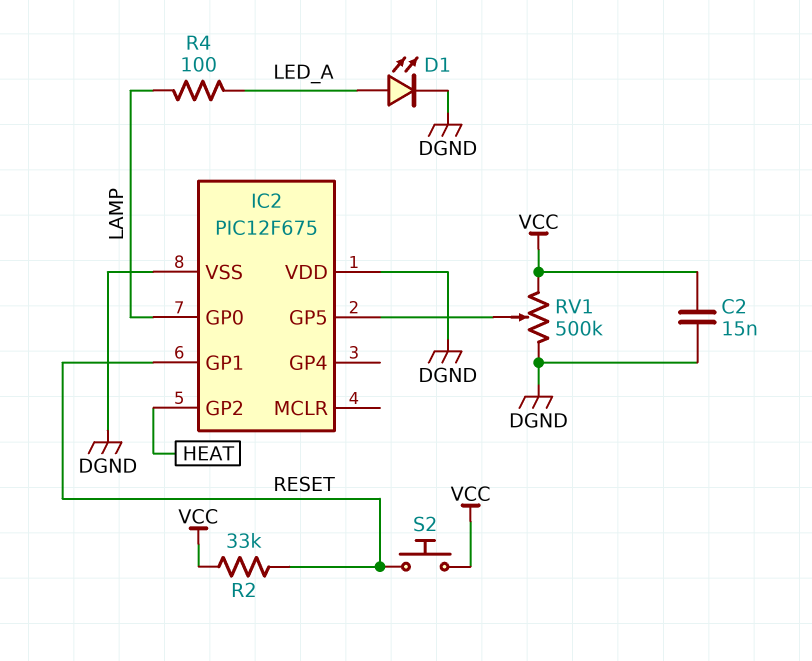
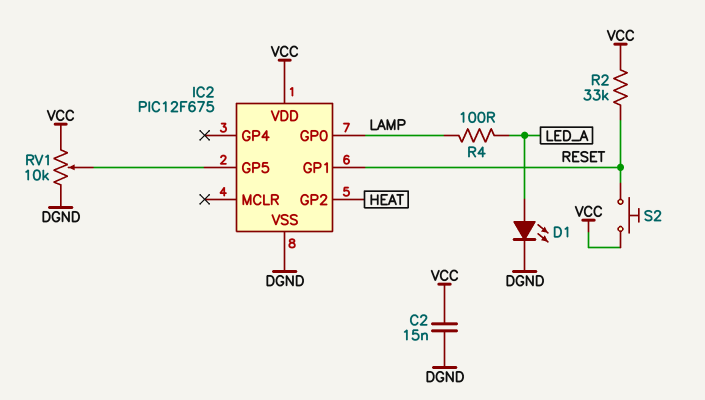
IC2 pin VDD: DGND -> VCC
RV1: 500k (DGND, VCC, wiper IC2/GP5) -> 10k (DGND, VCC, wiper IC2/GP5)

